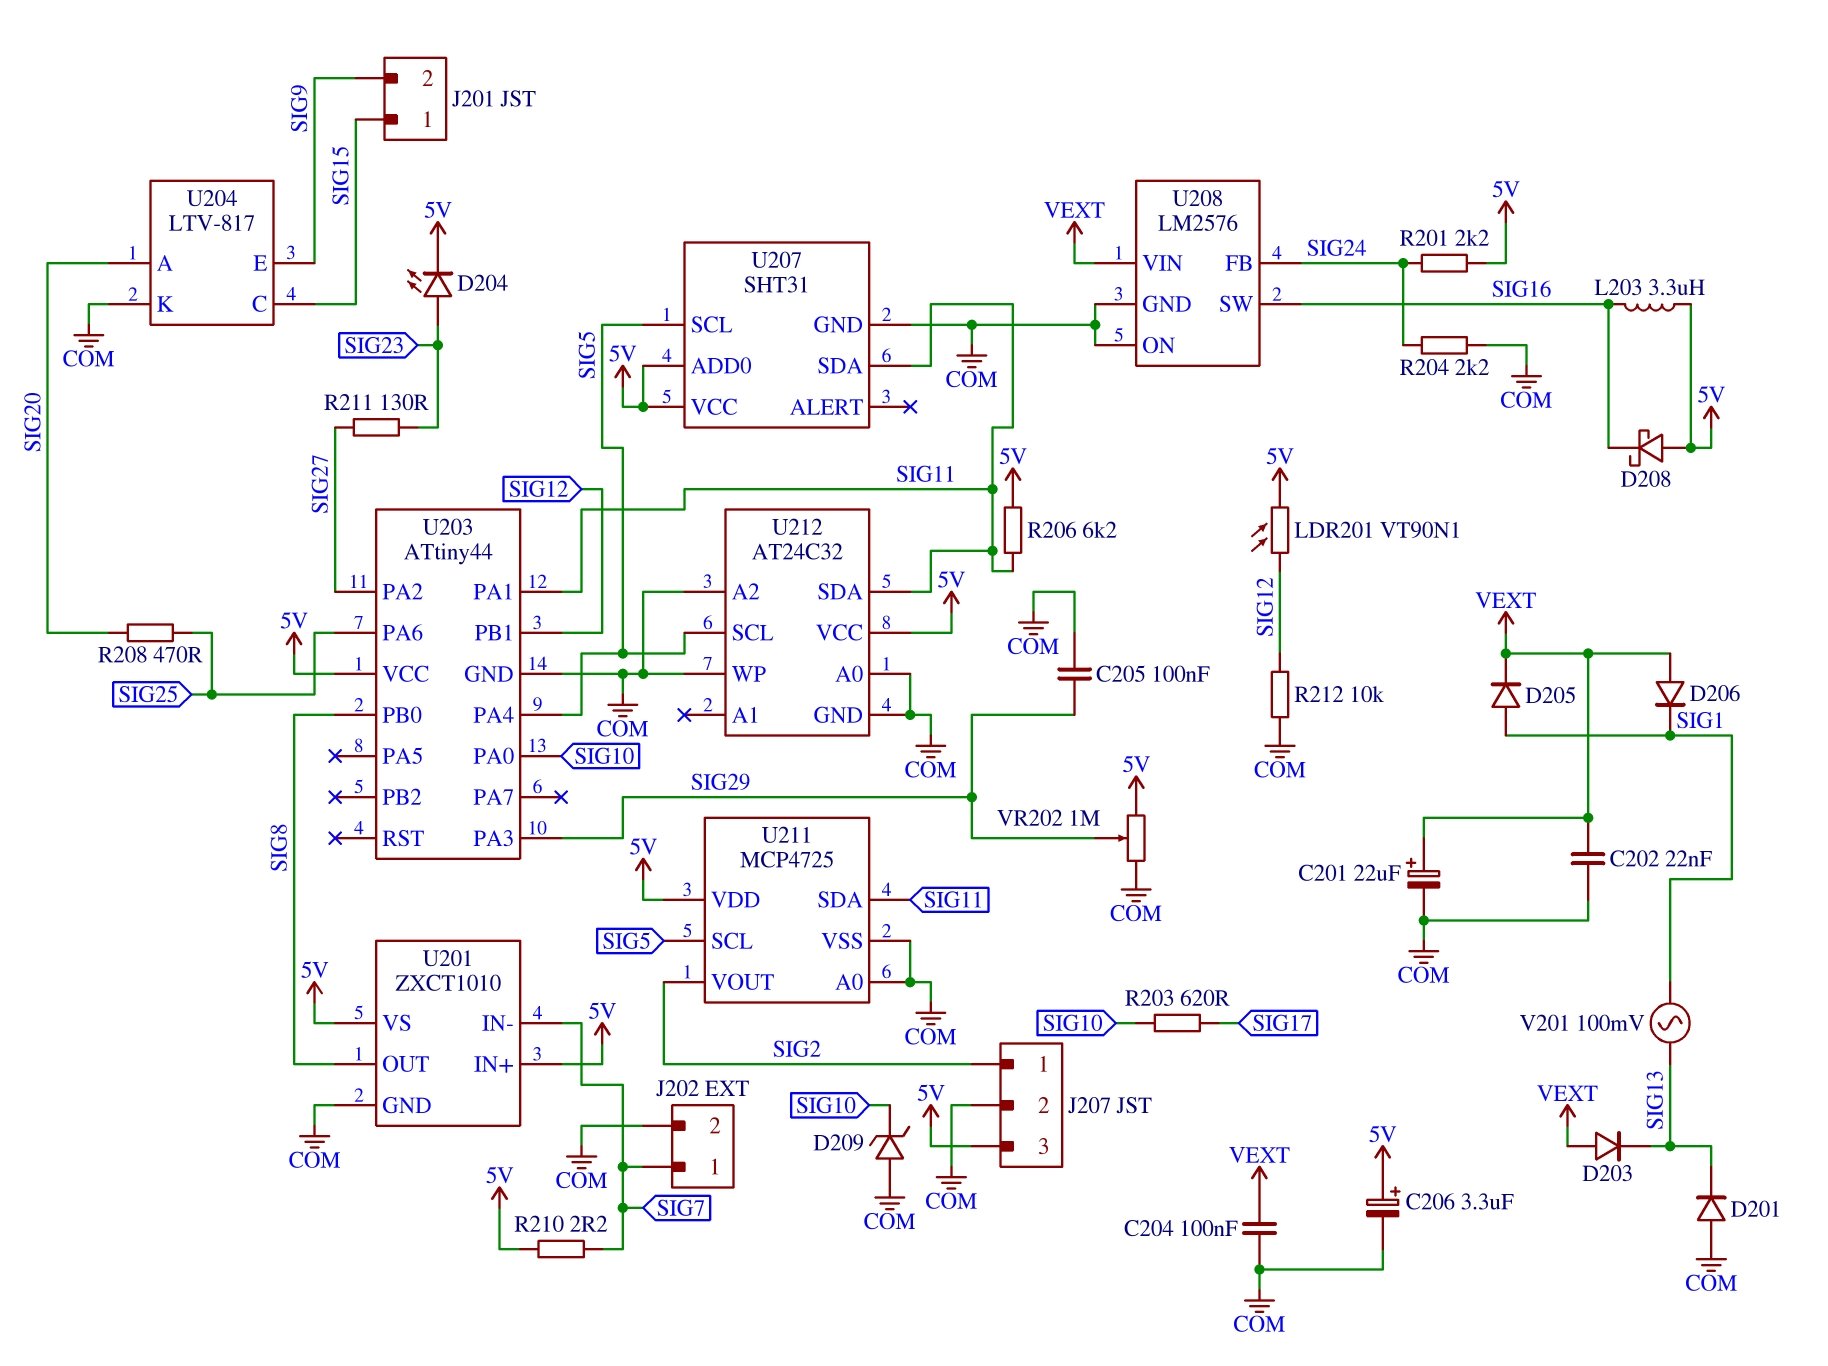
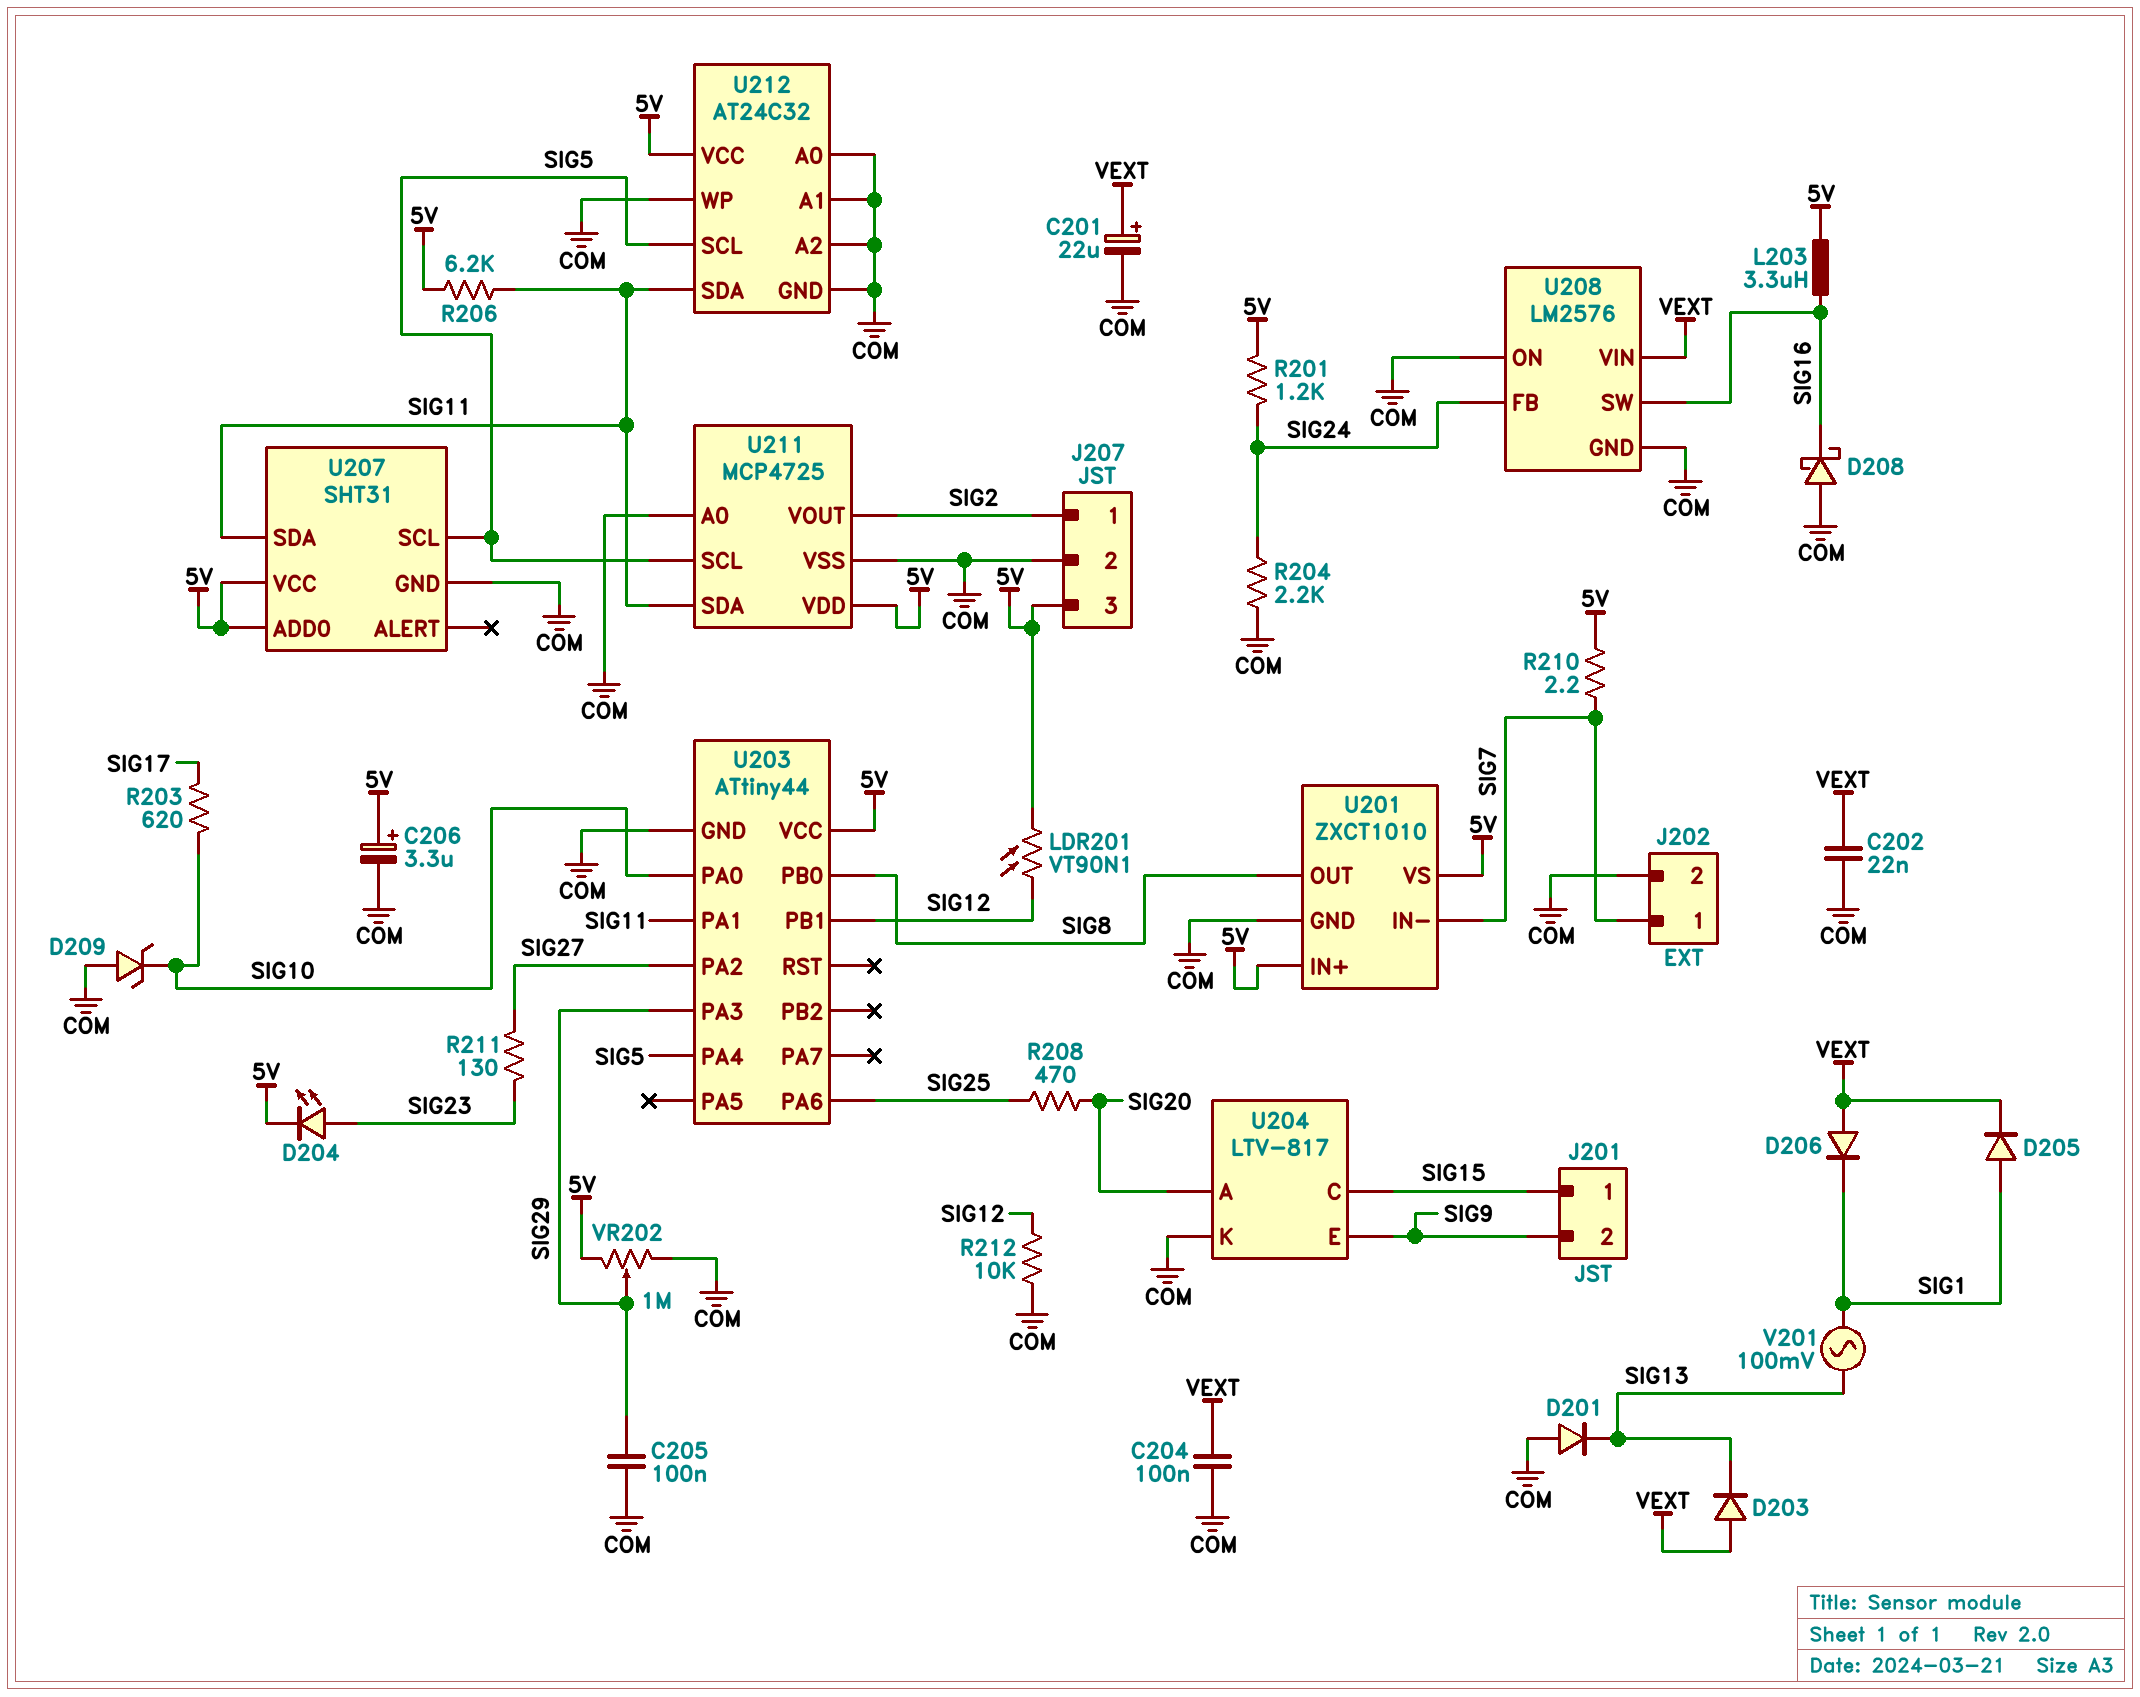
D208: schottky (A 5V, K SIG16) -> schottky (A COM, K SIG16)
R201: 2.2k (5V, SIG24) -> 1.2k (5V, SIG24)
U212 pin A1: none -> COM

